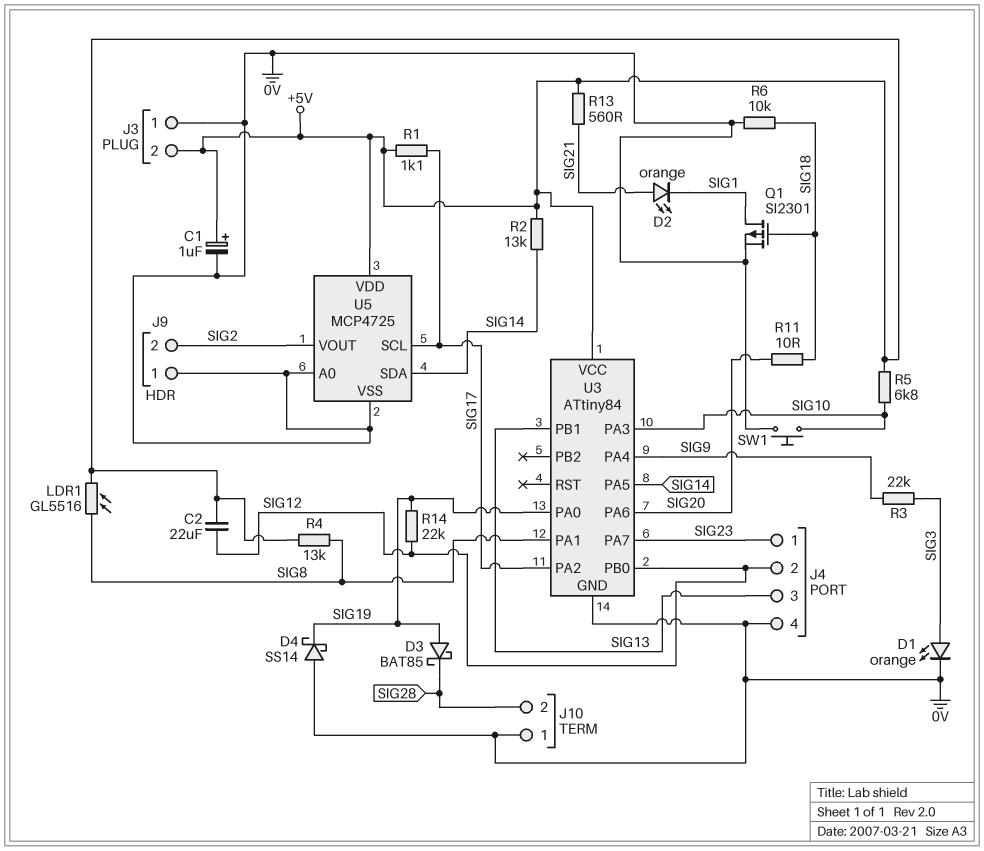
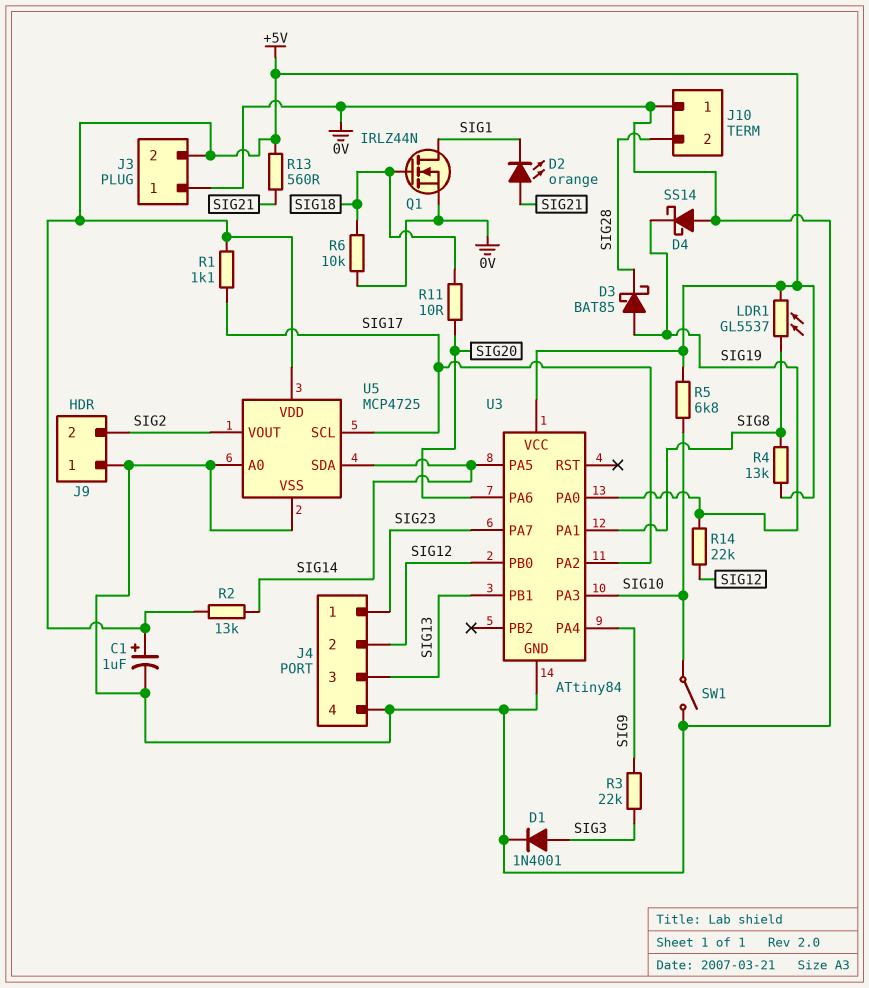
C2: 22uF (+5V, SIG12) -> none
D1: LED orange (A SIG3, K 0V) -> diode 1N4001 (A SIG3, K 0V)
LDR1: GL5516 (+5V, SIG8) -> GL5537 (+5V, SIG8)
Q1: PMOS SI2301 (G SIG18, D SIG1, S 0V) -> NMOS IRLZ44N (G SIG18, D SIG1, S 0V)
SW1: button (0V, SIG10) -> switch (0V, SIG10)

